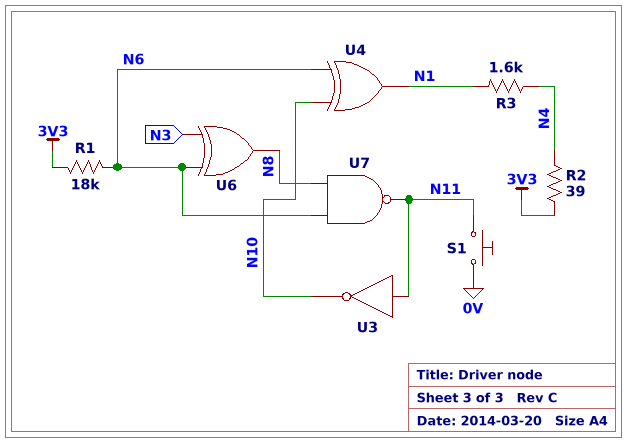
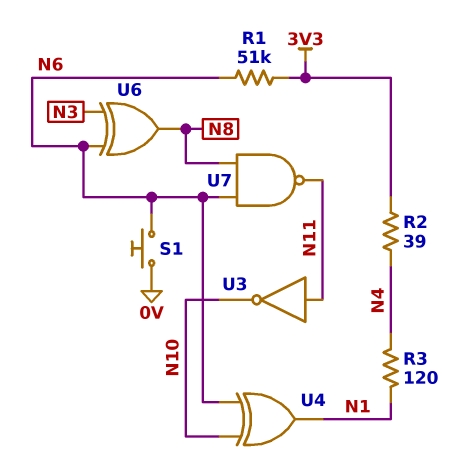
R1: 18k (3V3, N6) -> 51k (3V3, N6)
R3: 1.6k (N1, N4) -> 120 (N1, N4)
S1: button (0V, N11) -> button (0V, N6)

